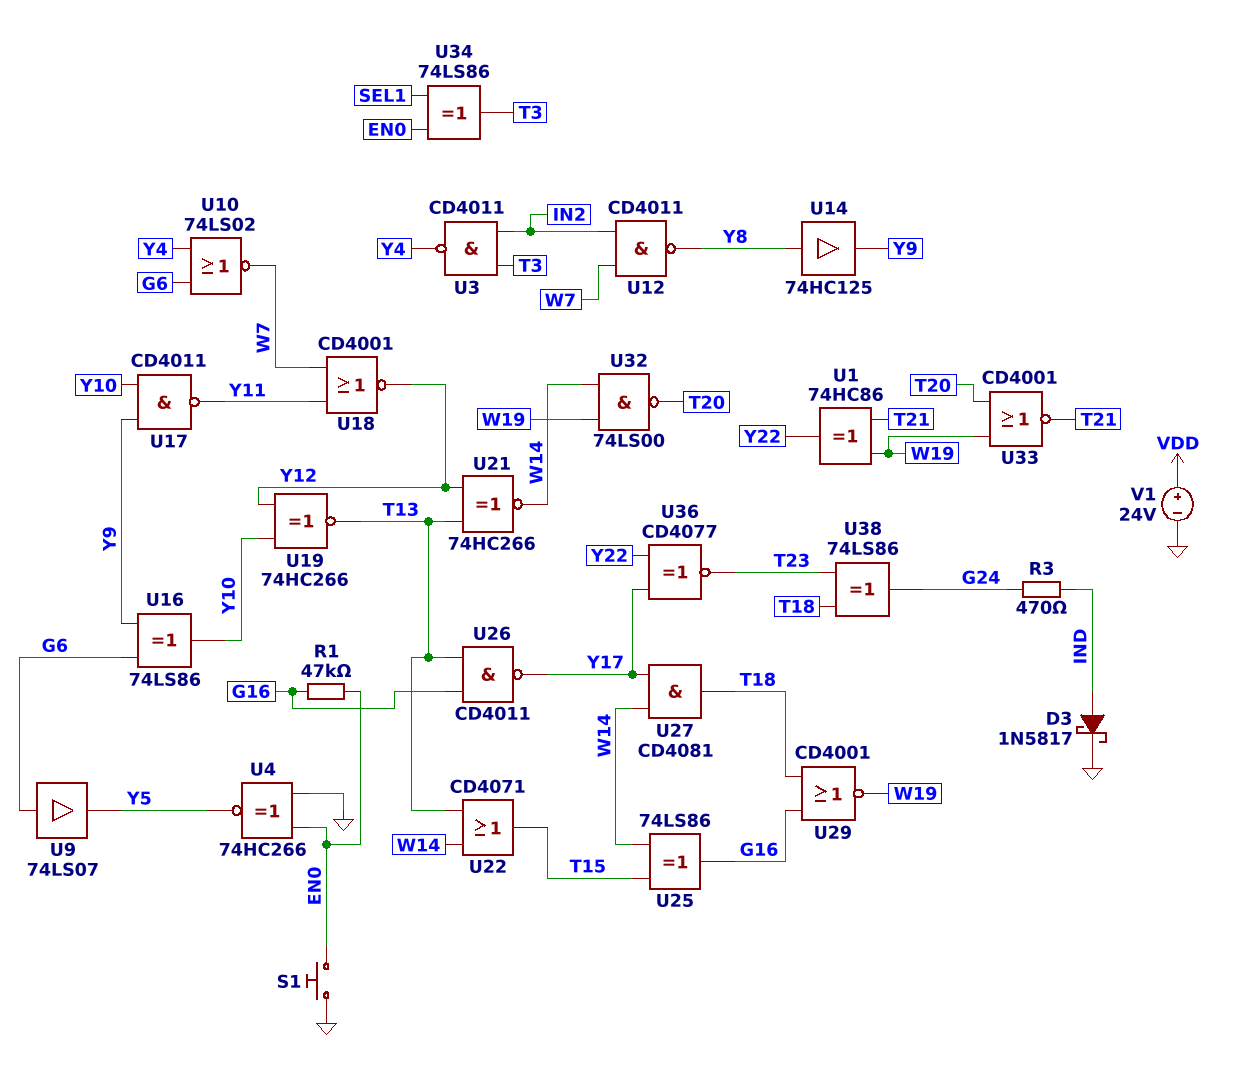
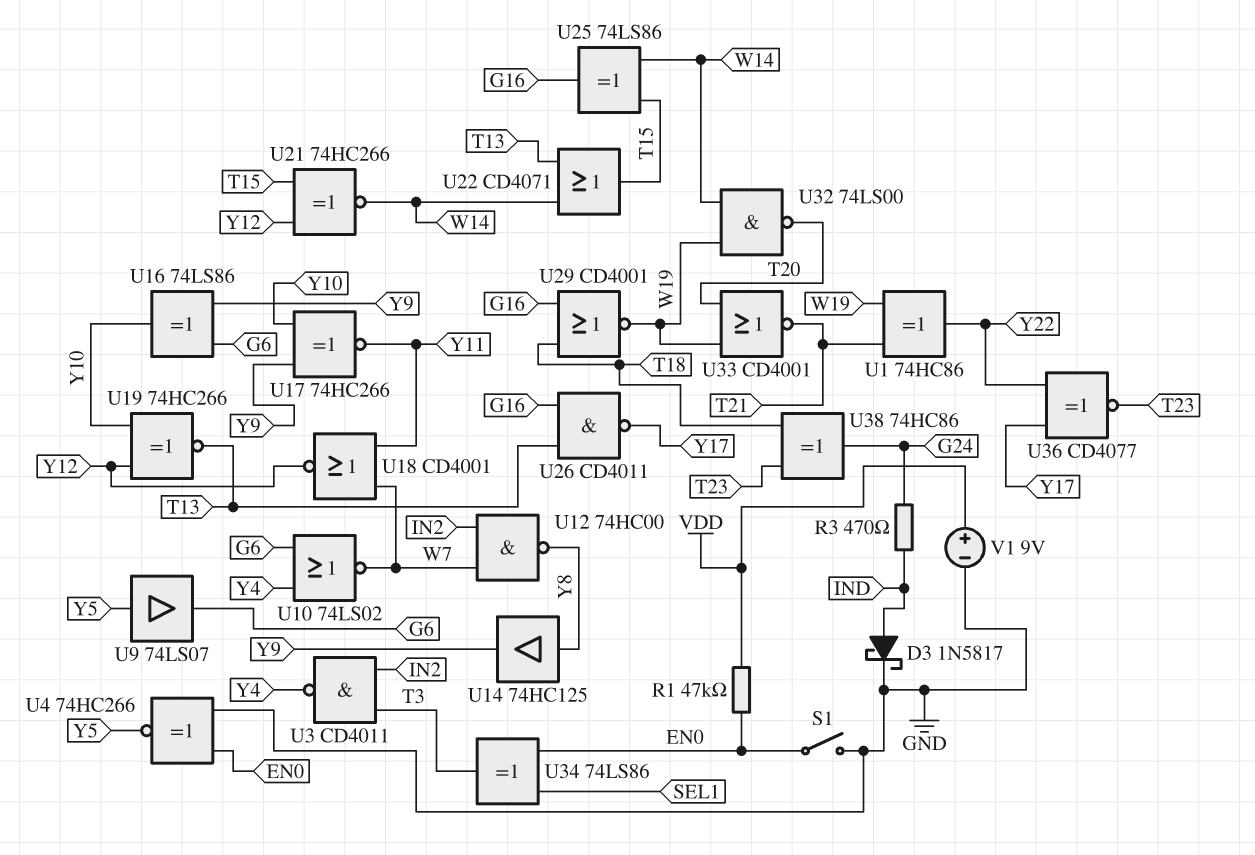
R1: 47k (EN0, G16) -> 47k (EN0, VDD)
S1: button (EN0, GND) -> switch (EN0, GND)
U9: buffer 74LS07 (in G6, out Y5) -> buffer 74LS07 (in Y5, out G6)
U12: NAND CD4011 (in IN2, in W7, out Y8) -> NAND 74HC00 (in IN2, in W7, out Y8)
U17: NAND CD4011 (in Y9, in Y10, out Y11) -> XNOR 74HC266 (in Y9, in Y10, out Y11)
U21: XNOR 74HC266 (in T13, in Y12, out W14) -> XNOR 74HC266 (in T15, in Y12, out W14)
U27: AND CD4081 (in W14, in Y17, out T18) -> none
U38: XOR 74LS86 (in T18, in T23, out G24) -> XOR 74HC86 (in T18, in T23, out G24)
V1: 24V (plus VDD, minus GND) -> 9V (plus VDD, minus GND)

